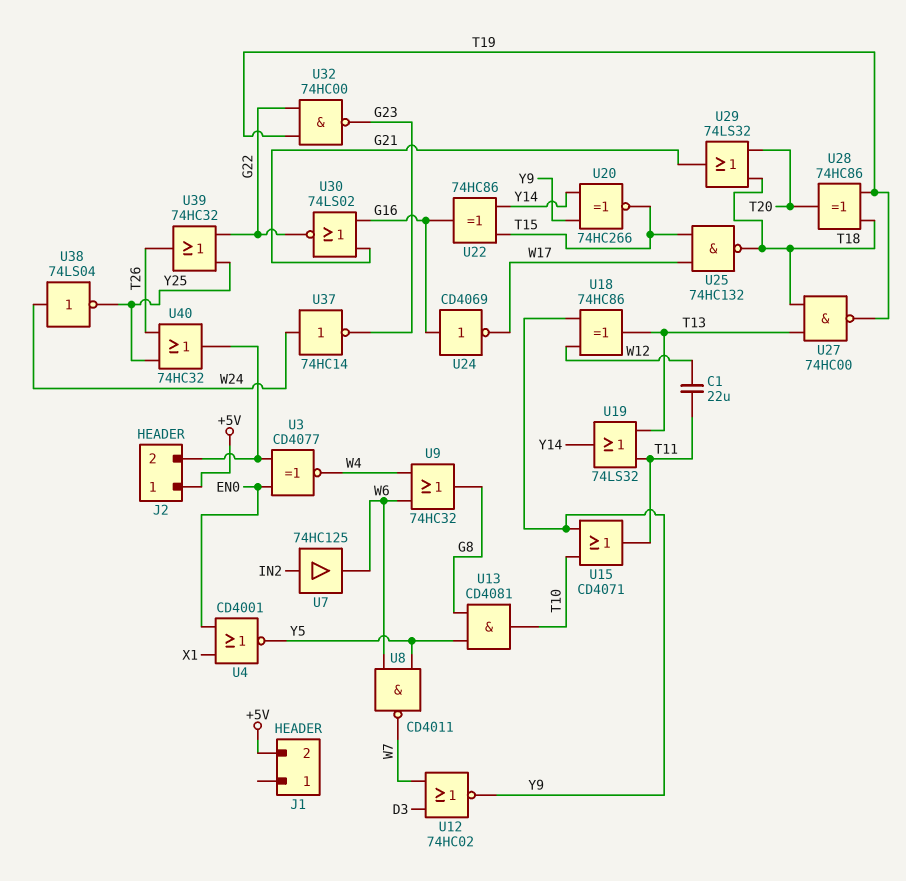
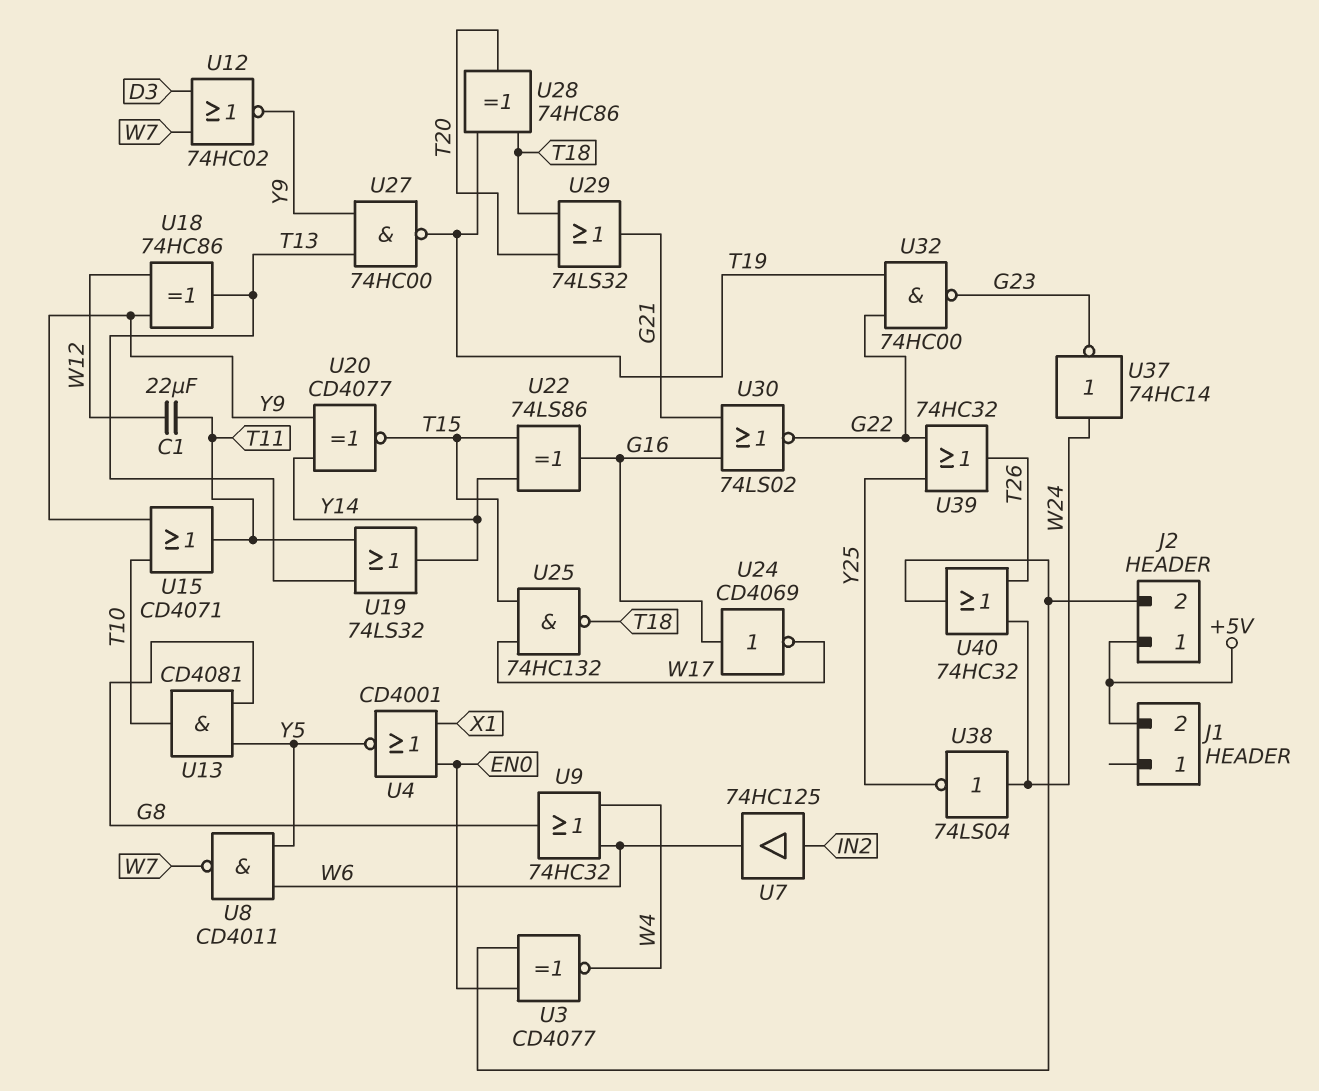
U20: XNOR 74HC266 (in Y9, in Y14, out T15) -> XNOR CD4077 (in Y9, in Y14, out T15)
U22: XOR 74HC86 (in T15, in Y14, out G16) -> XOR 74LS86 (in T15, in Y14, out G16)
U27: NAND 74HC00 (in T13, in T18, out T19) -> NAND 74HC00 (in T13, in Y9, out T19)
U40: OR 74HC32 (in T26, in Y25, out J2/2) -> OR 74HC32 (in T26, in W24, out J2/2)

